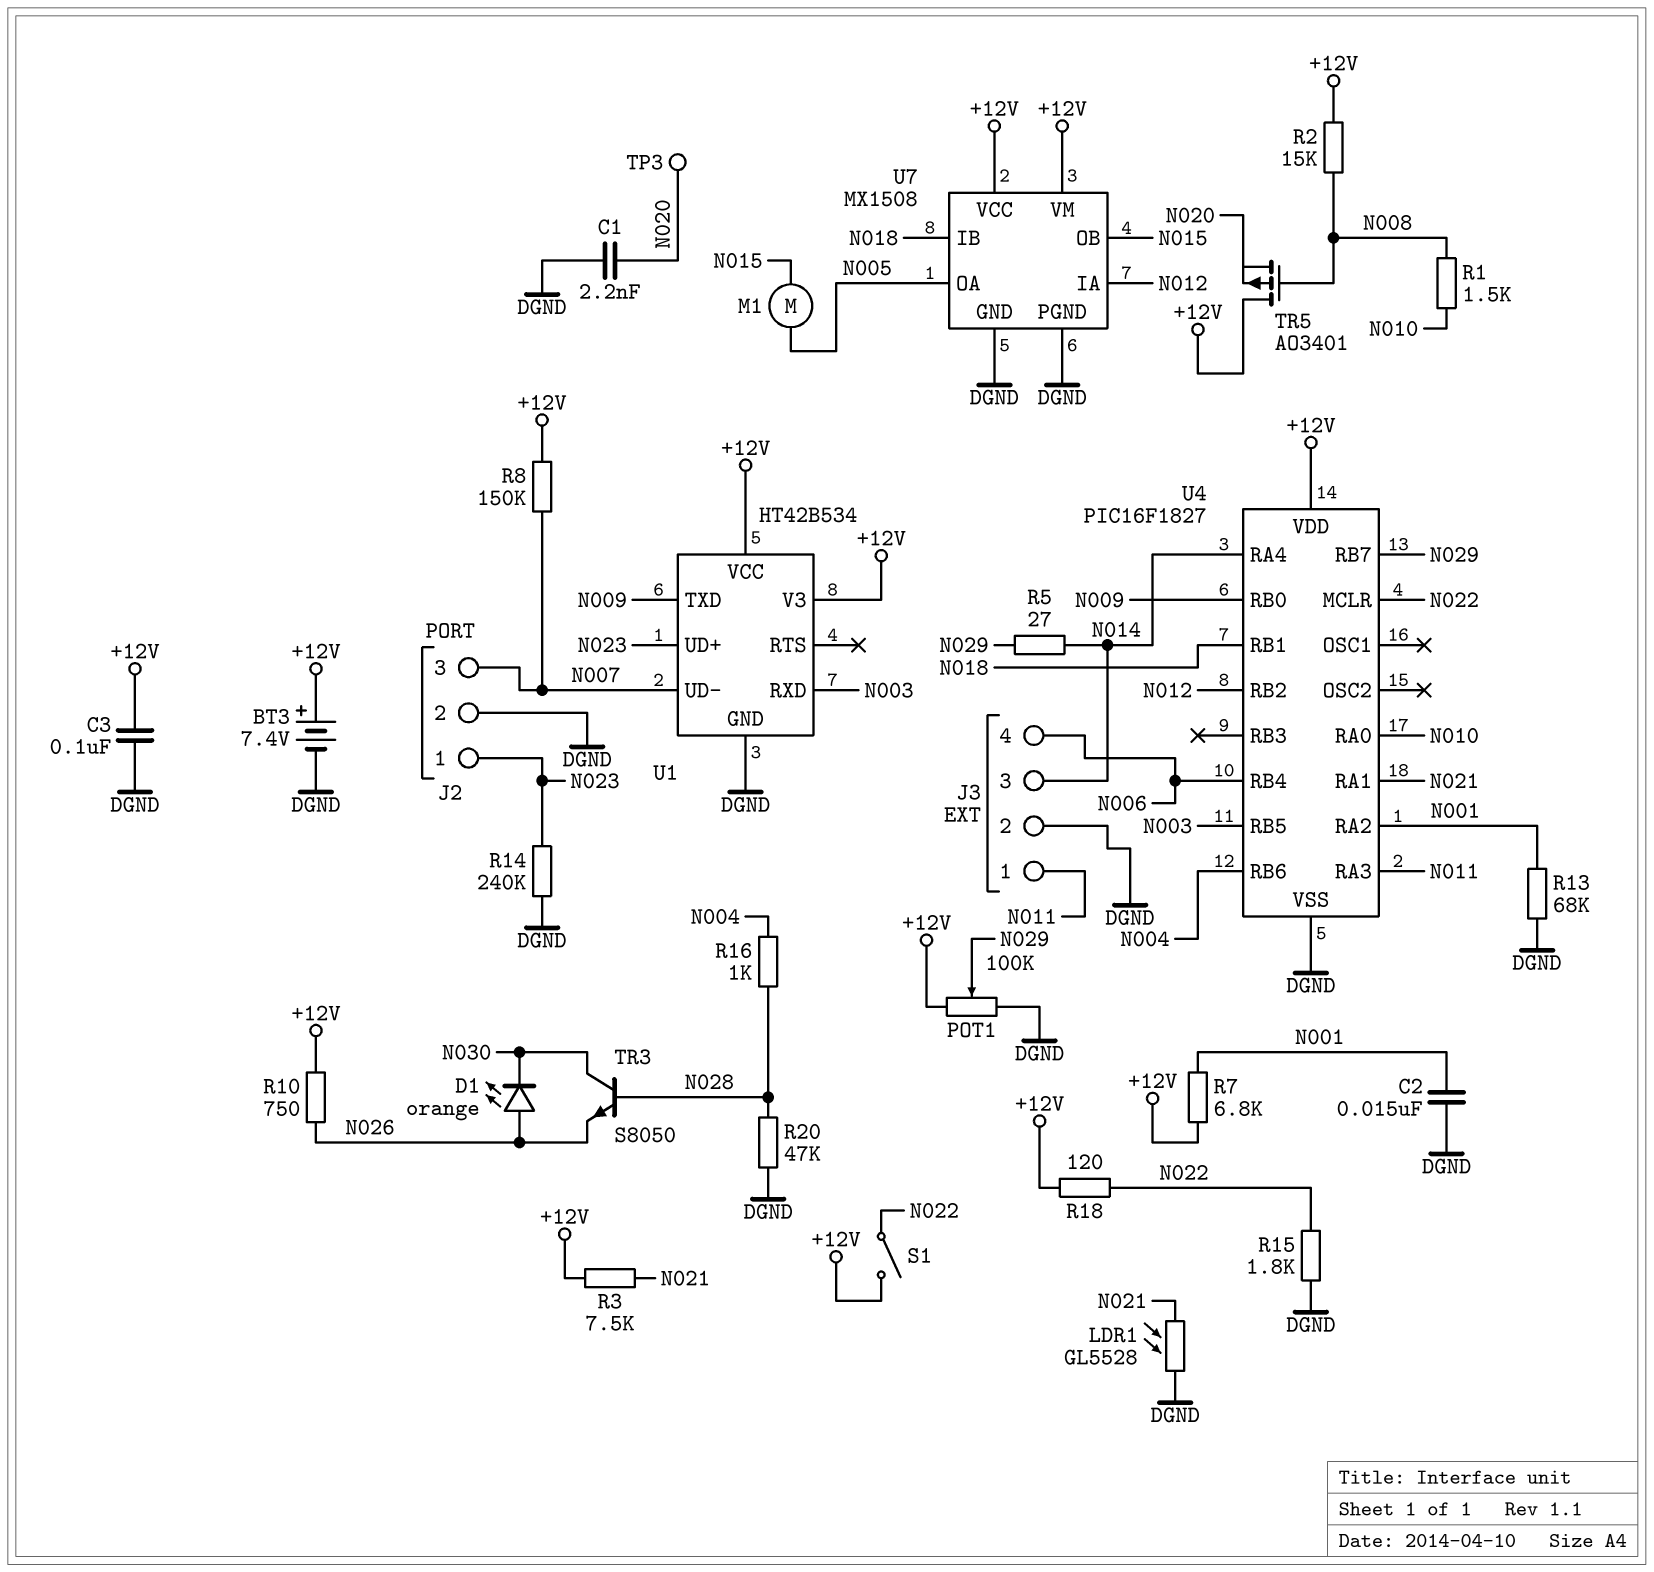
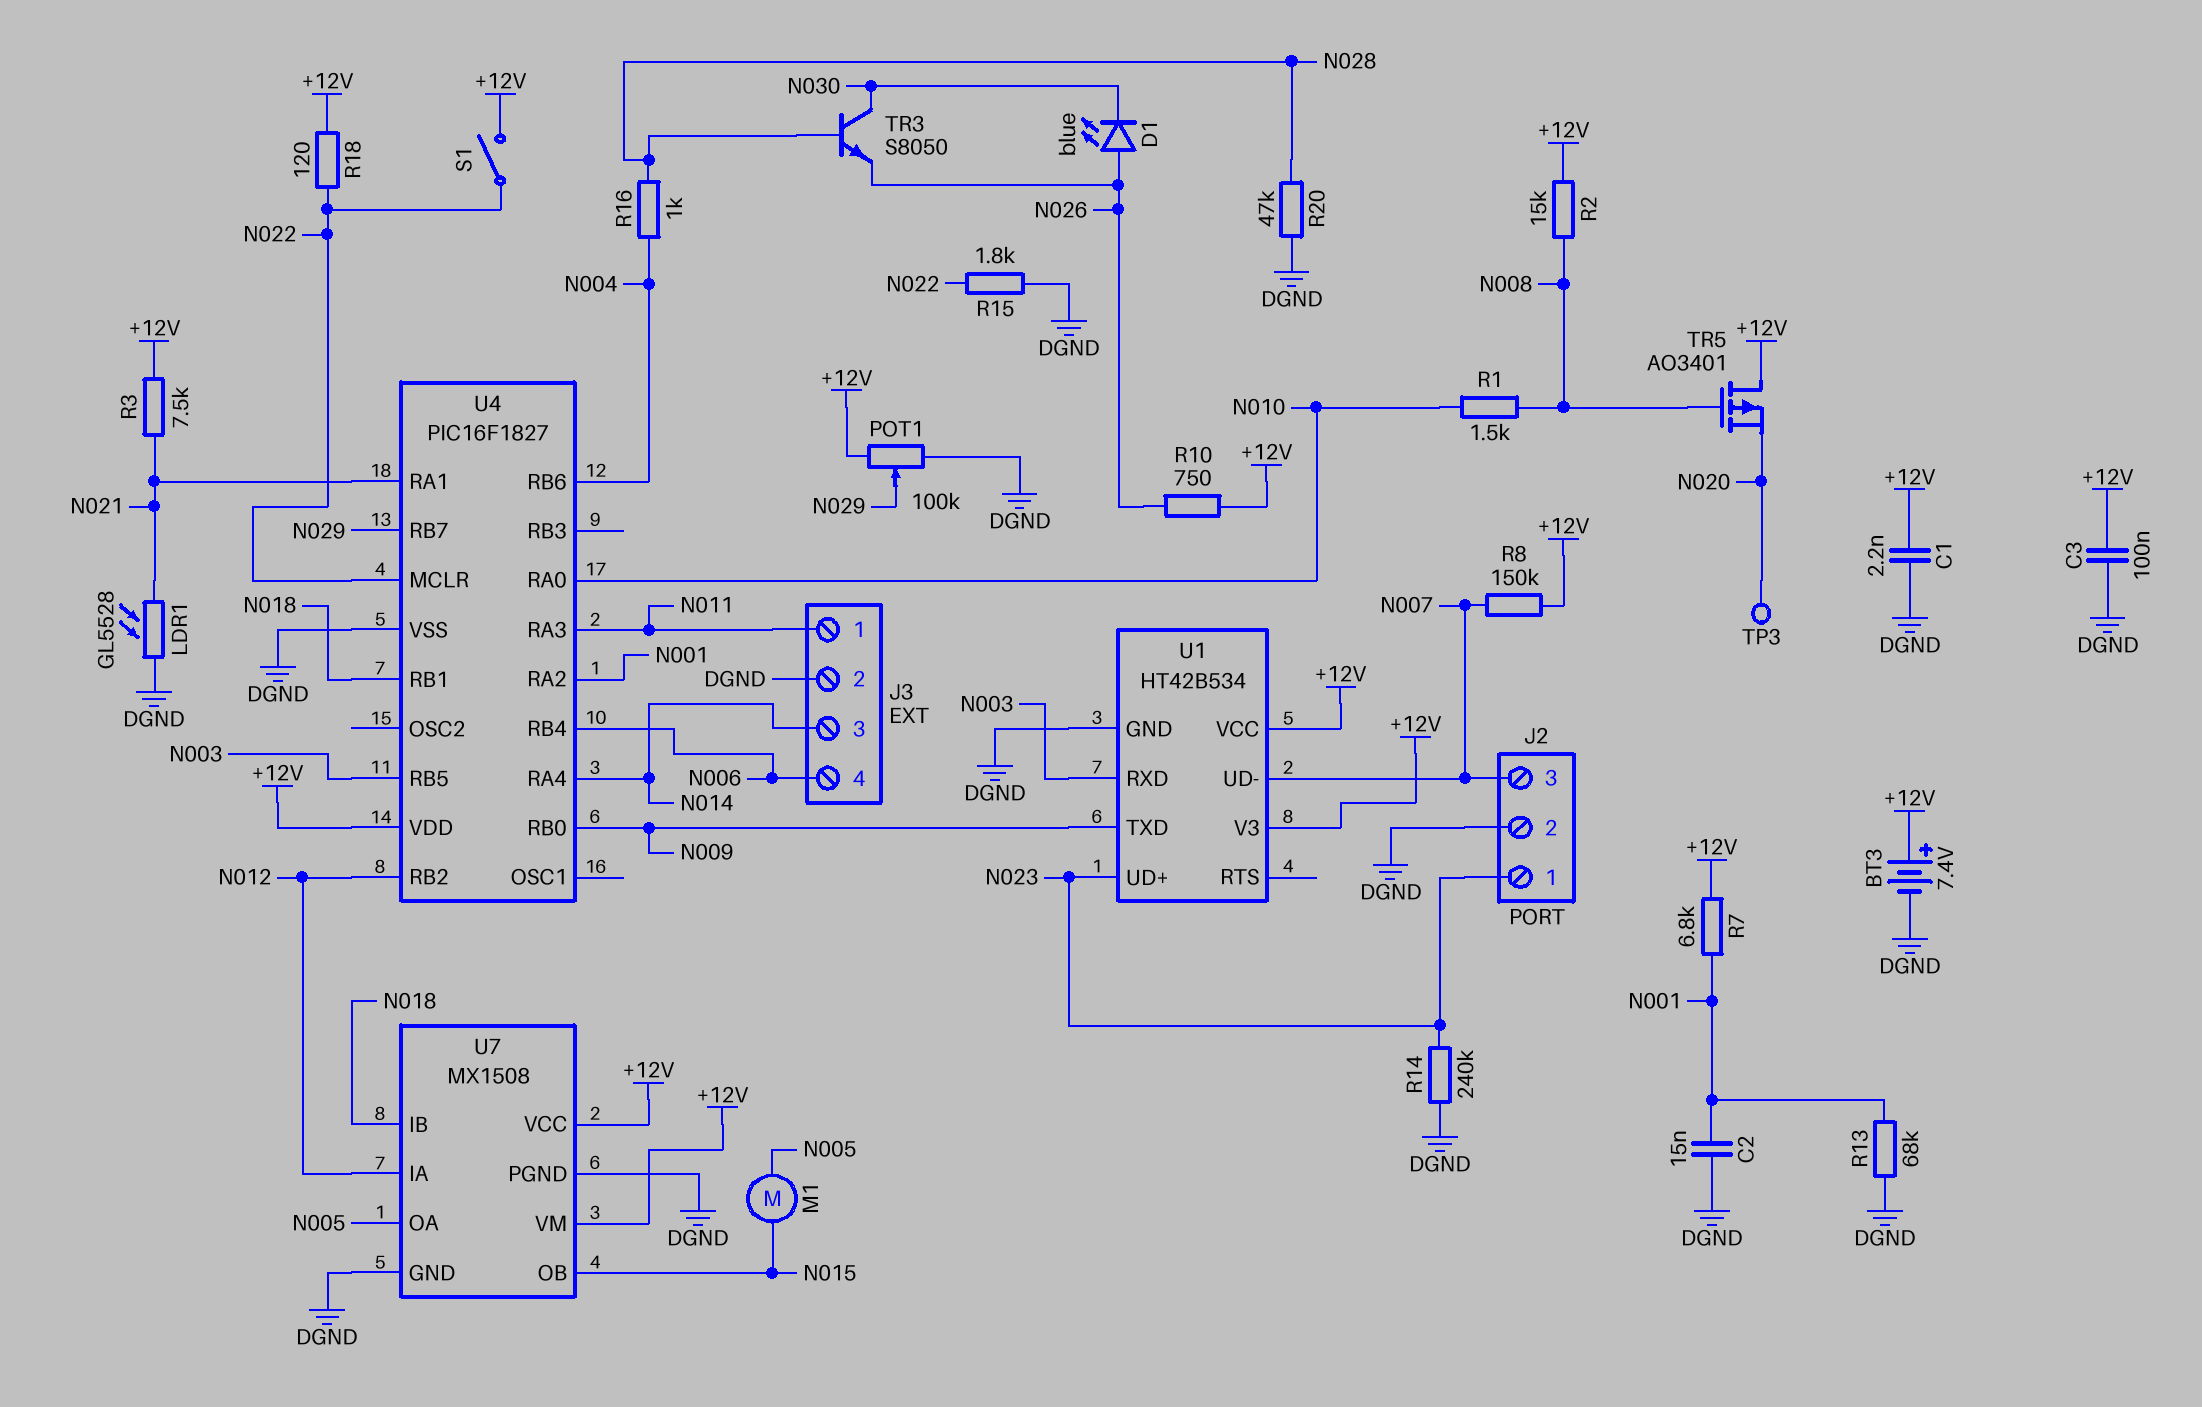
C1: 2.2nF (DGND, N020) -> 2.2nF (+12V, DGND)
D1: LED orange (A N026, K N030) -> LED blue (A N026, K N030)
R5: 27 (N014, N029) -> none

